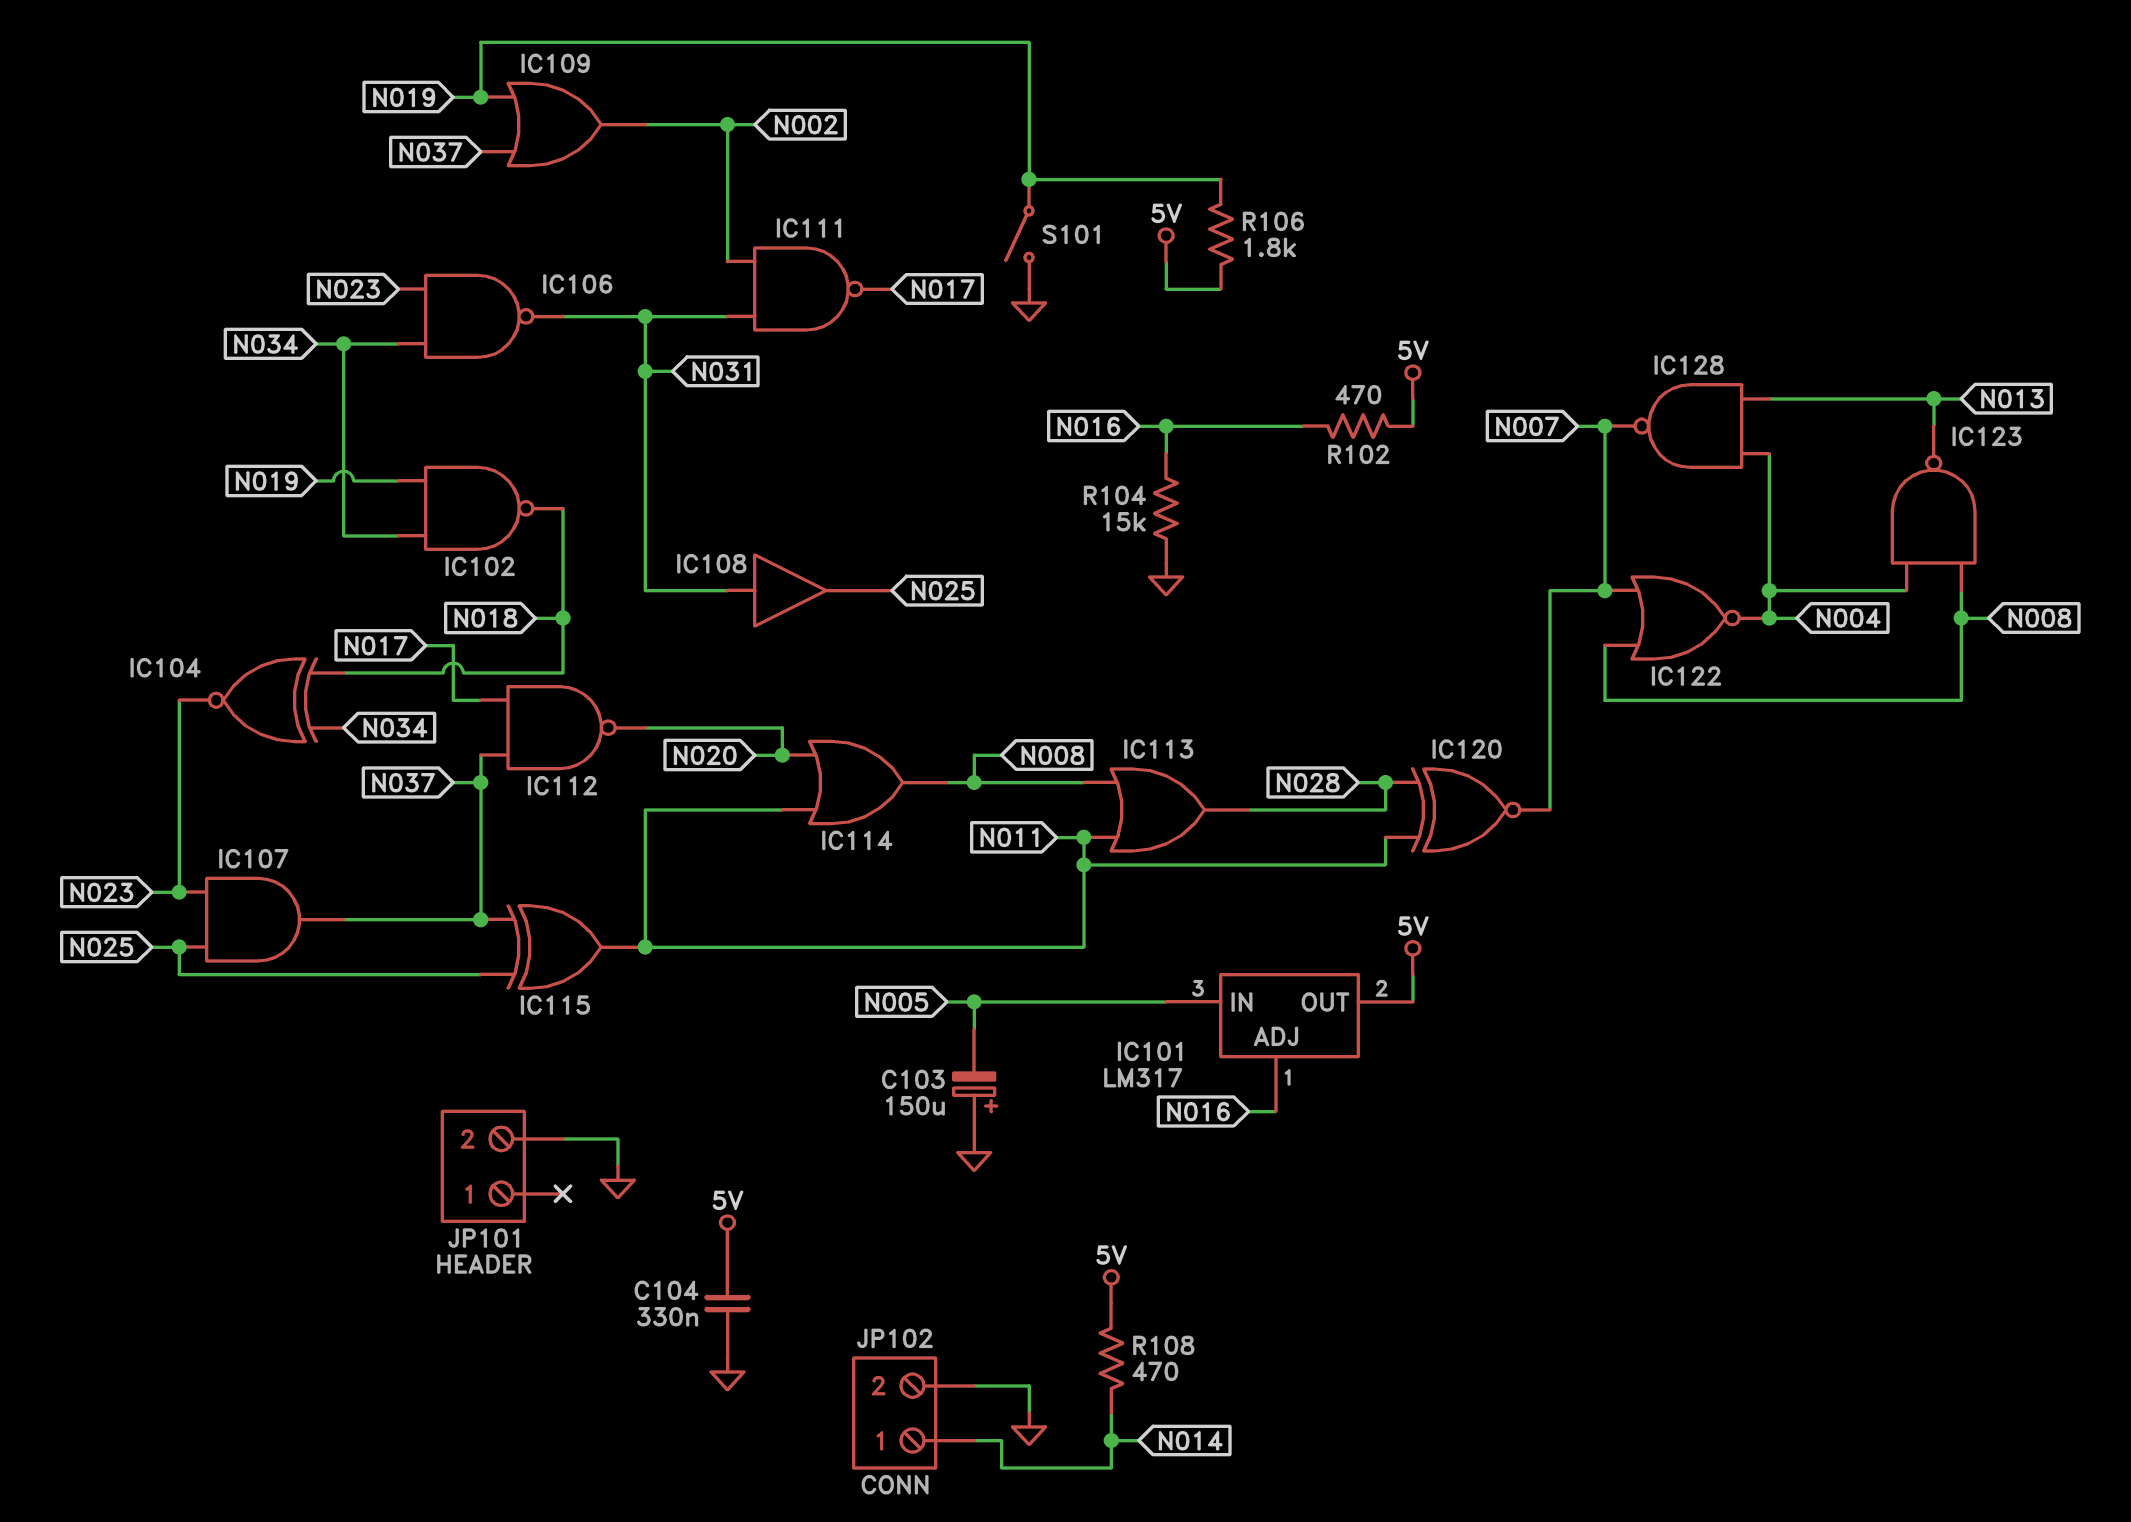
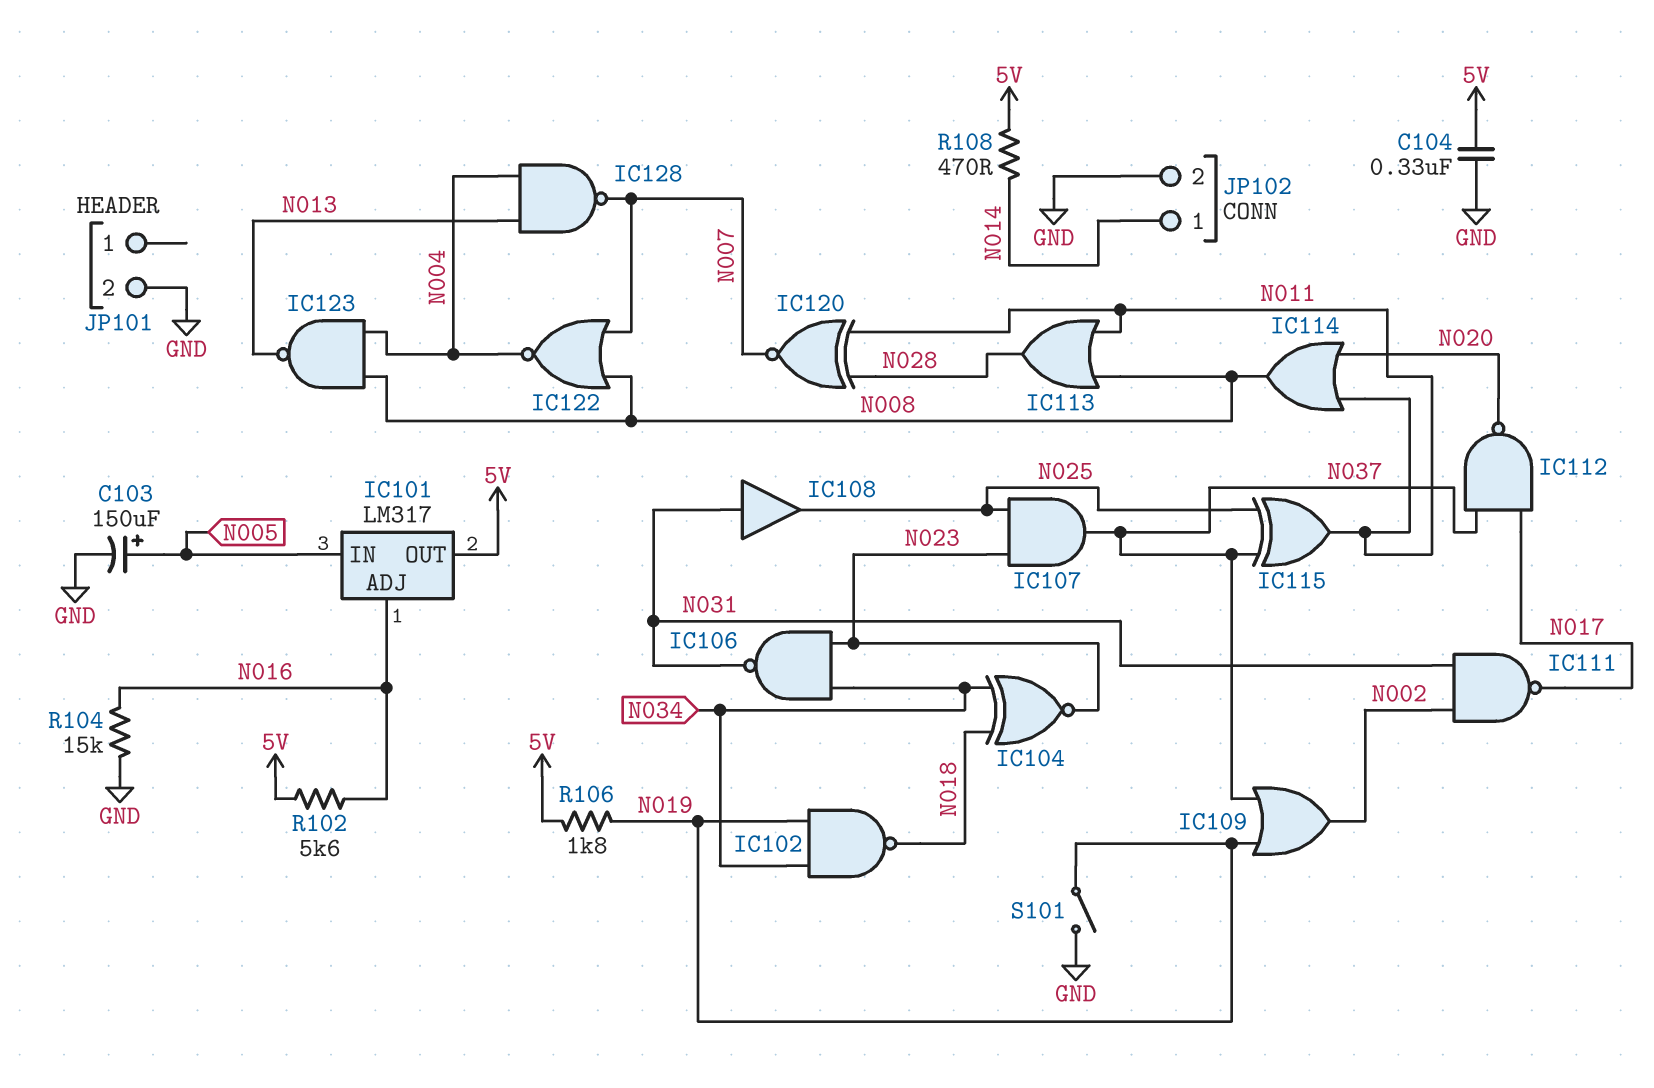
C103: 150uF (plus GND, minus N005) -> 150uF (plus N005, minus GND)
R102: 470 (5V, N016) -> 5.6k (5V, N016)

